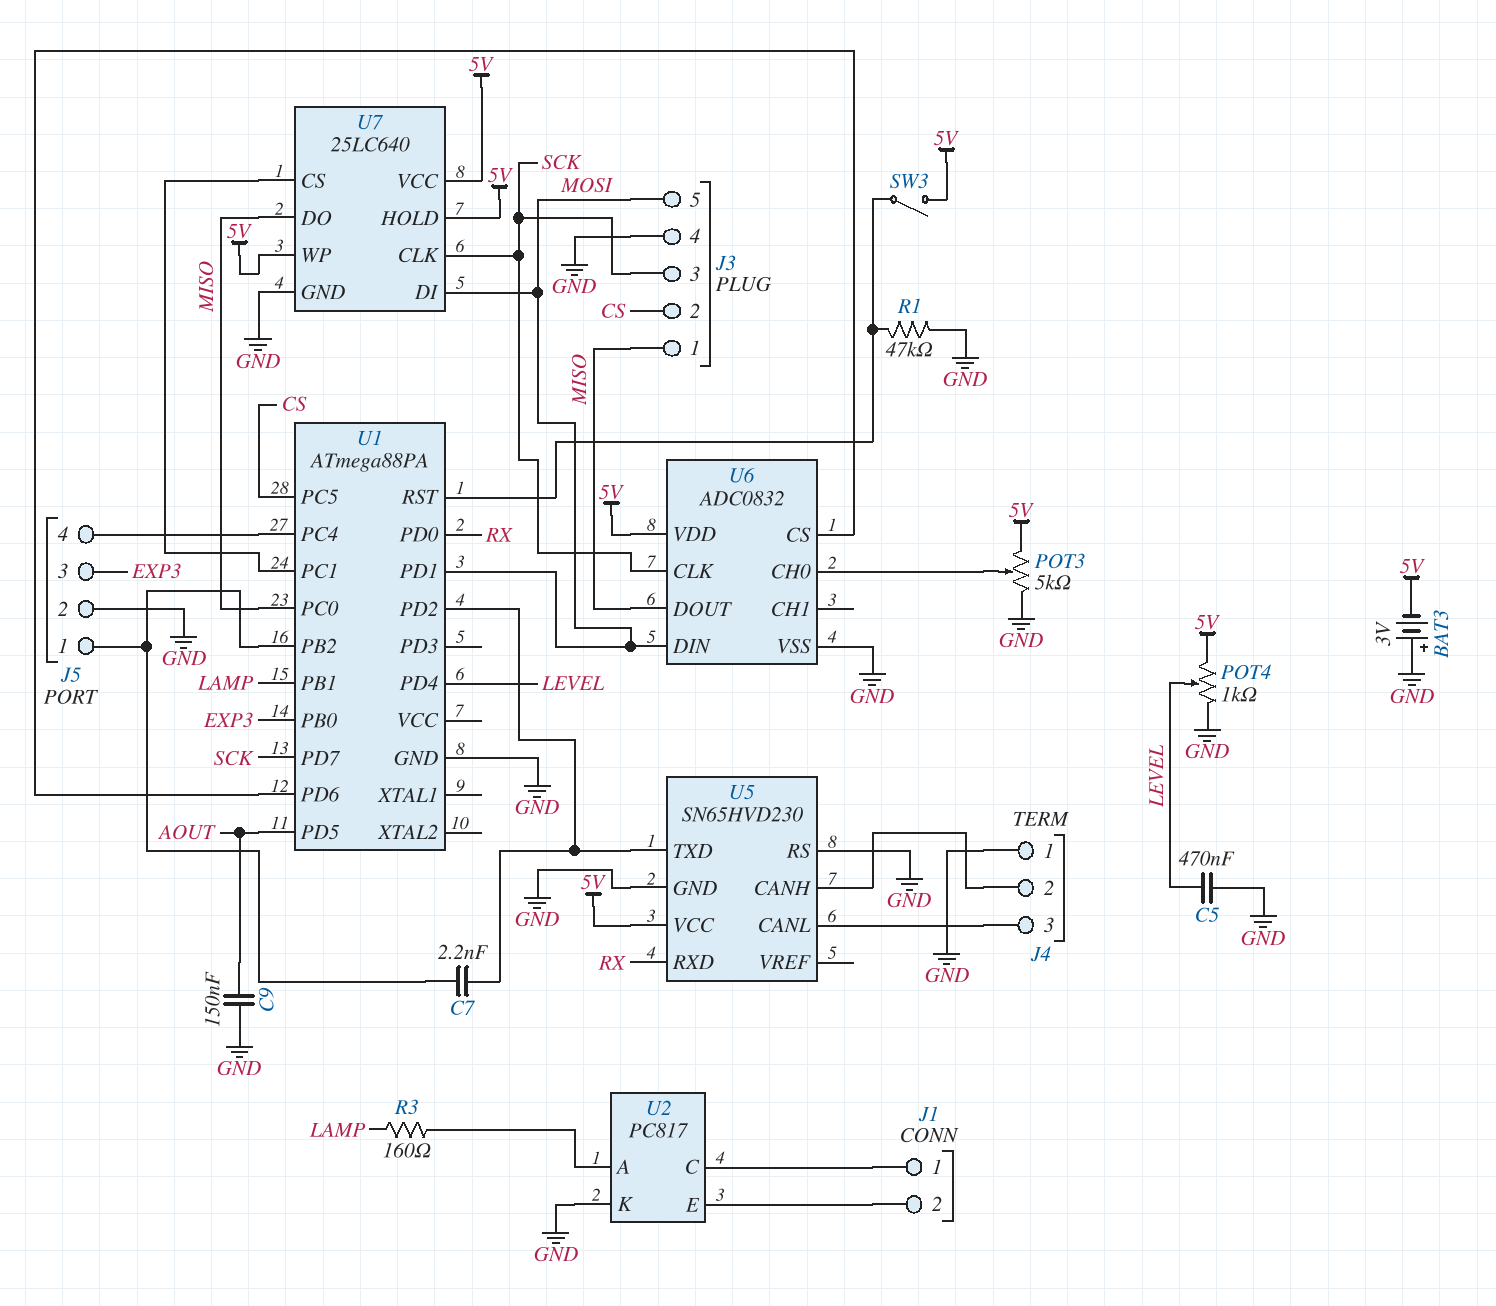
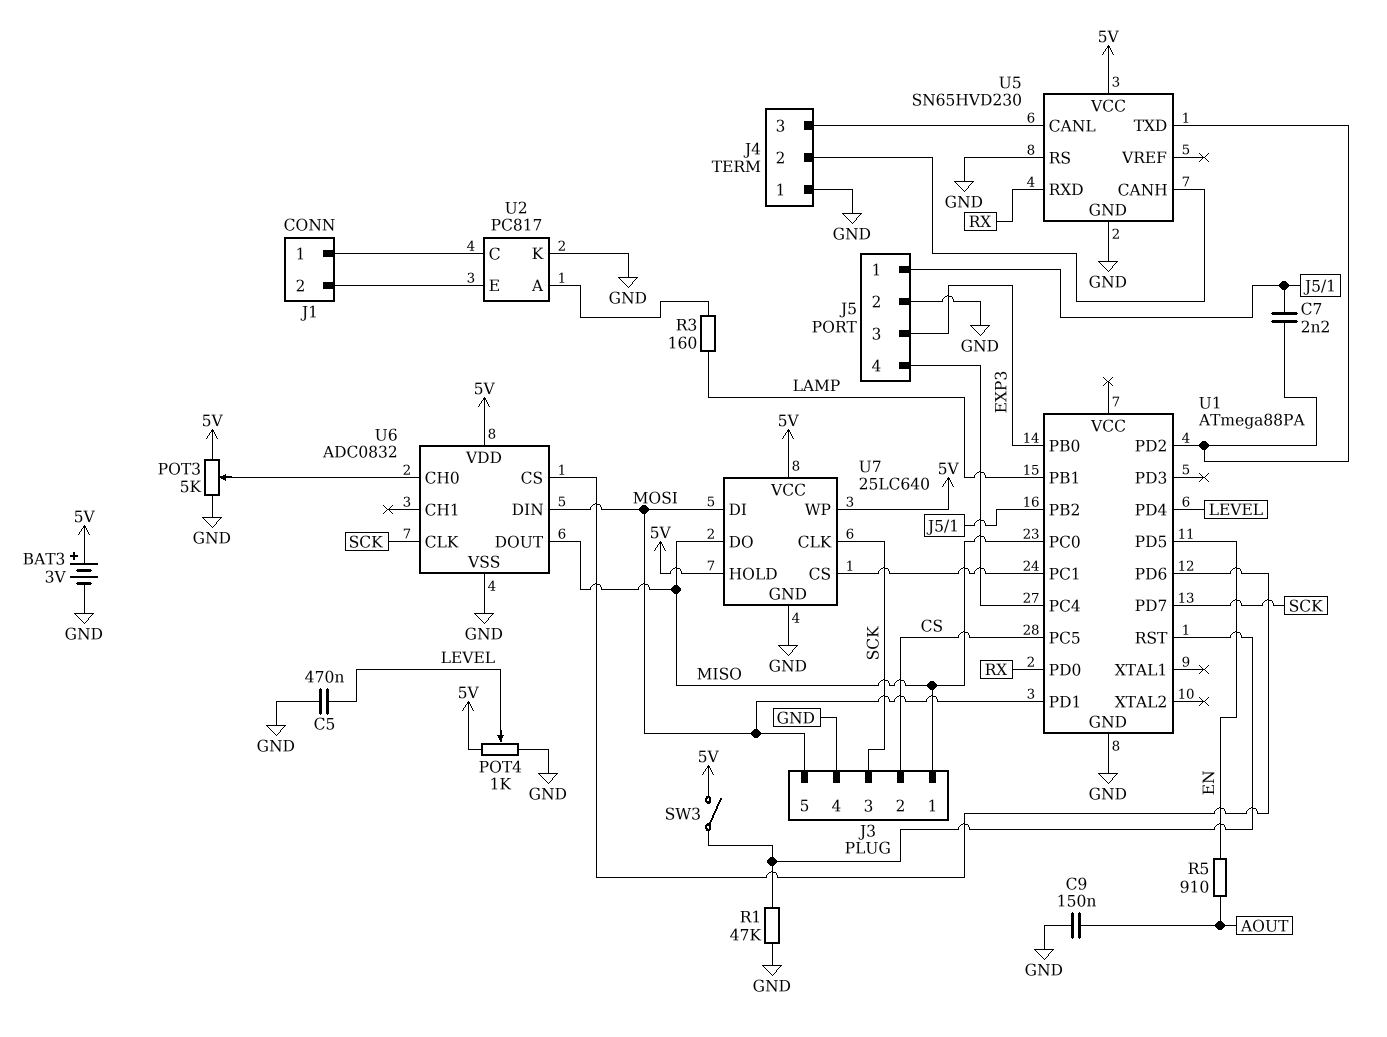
BAT3: 3V (plus GND, minus 5V) -> 3V (plus 5V, minus GND)
R5: none -> 910 (AOUT, EN)
U1 pin PD5: AOUT -> EN

